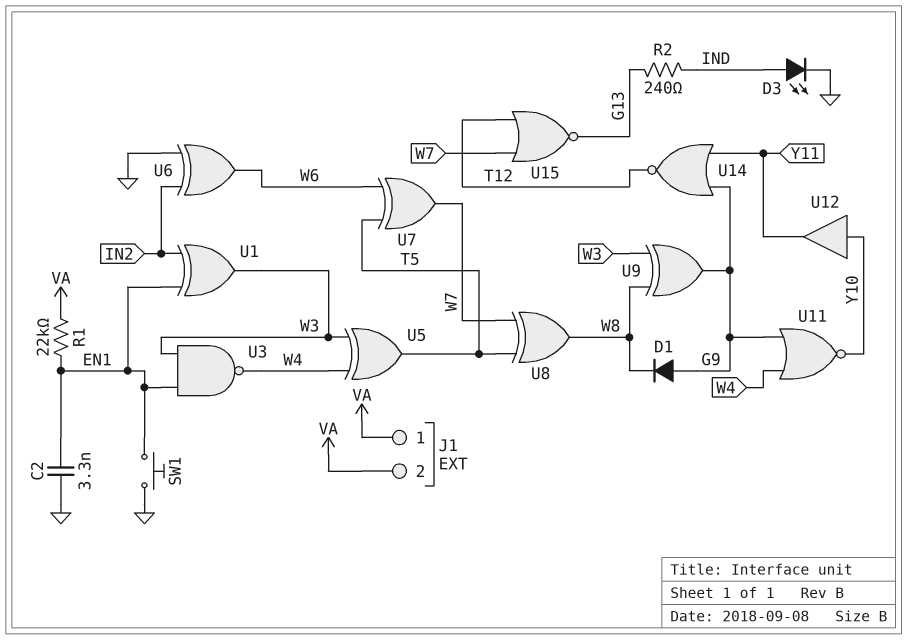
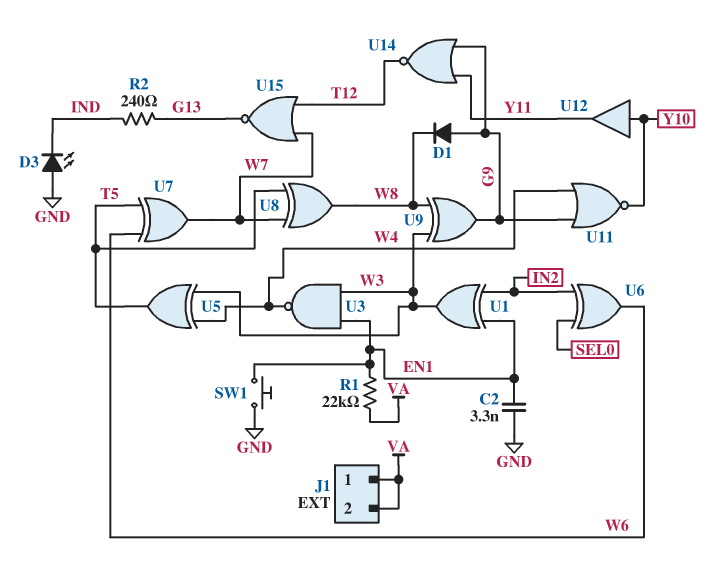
D3: LED (A IND, K GND) -> LED (A GND, K IND)
U6: XOR (in GND, in IN2, out W6) -> XOR (in IN2, in SEL0, out W6)

